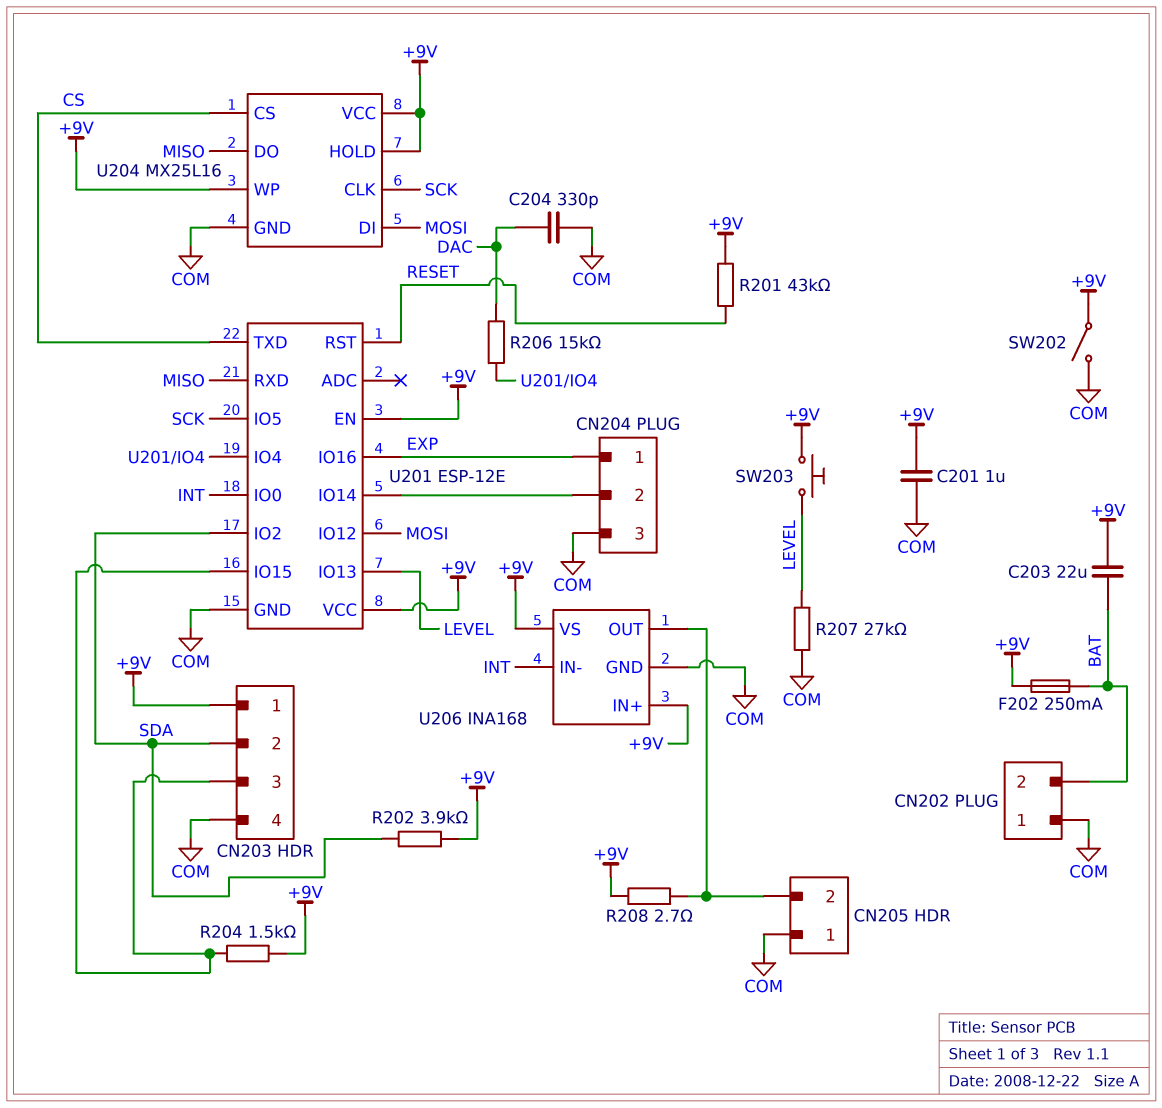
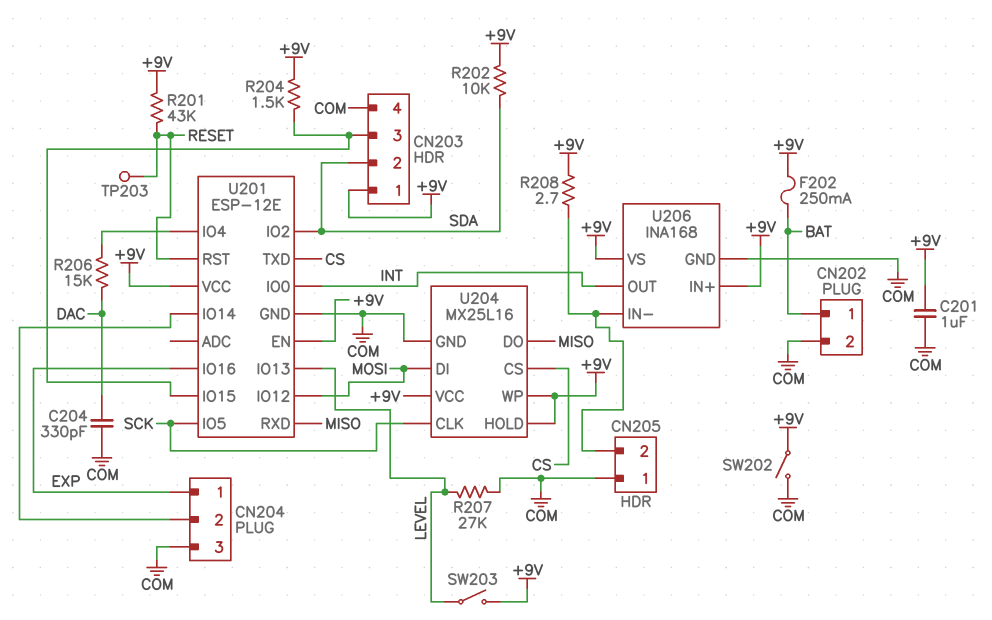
C203: 22uF (+9V, BAT) -> none
CN202 pin 1: COM -> BAT
CN202 pin 2: BAT -> COM
R202: 3.9k (+9V, SDA) -> 10k (+9V, SDA)
SW203: button (+9V, LEVEL) -> switch (+9V, LEVEL)
TP203: none -> test point (RESET)
U206 pin IN-: INT -> CN205/2
U206 pin OUT: CN205/2 -> INT

